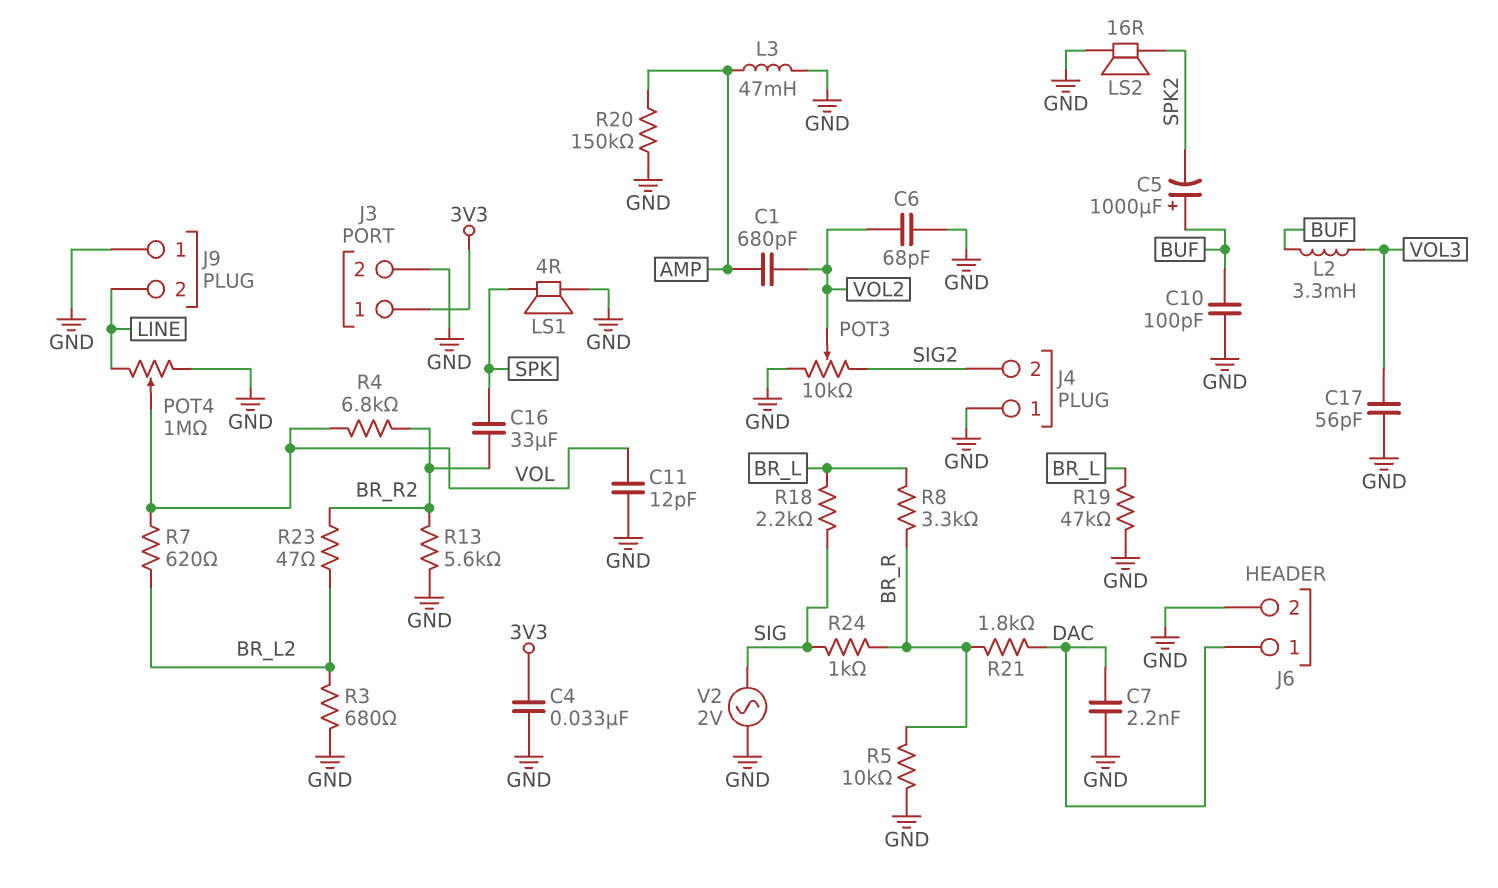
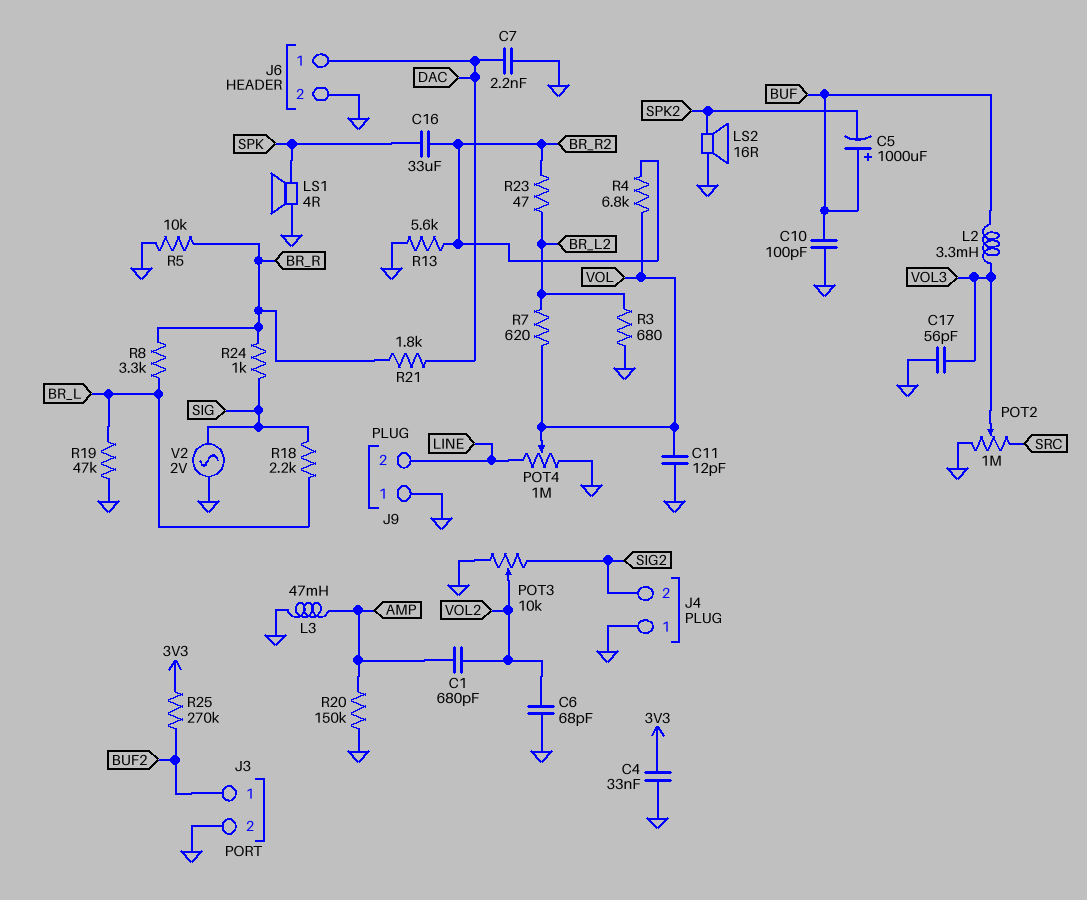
J3 pin 1: 3V3 -> BUF2
POT2: none -> 1M (GND, SRC, wiper VOL3)
R25: none -> 270k (3V3, BUF2)

